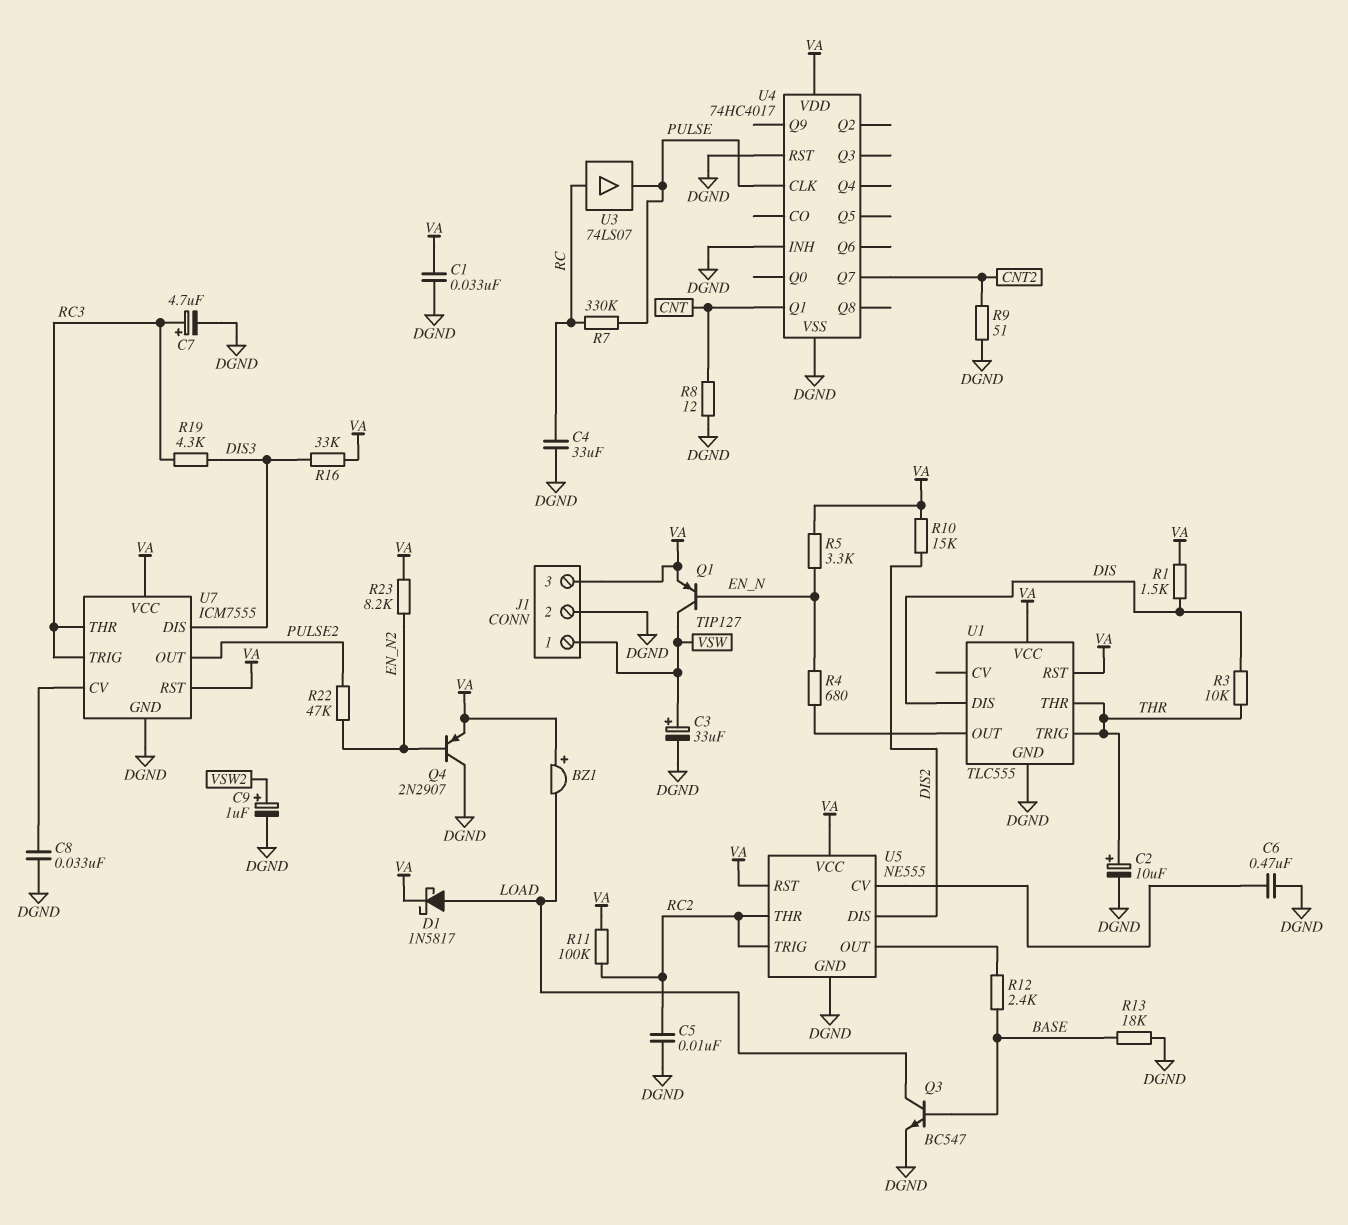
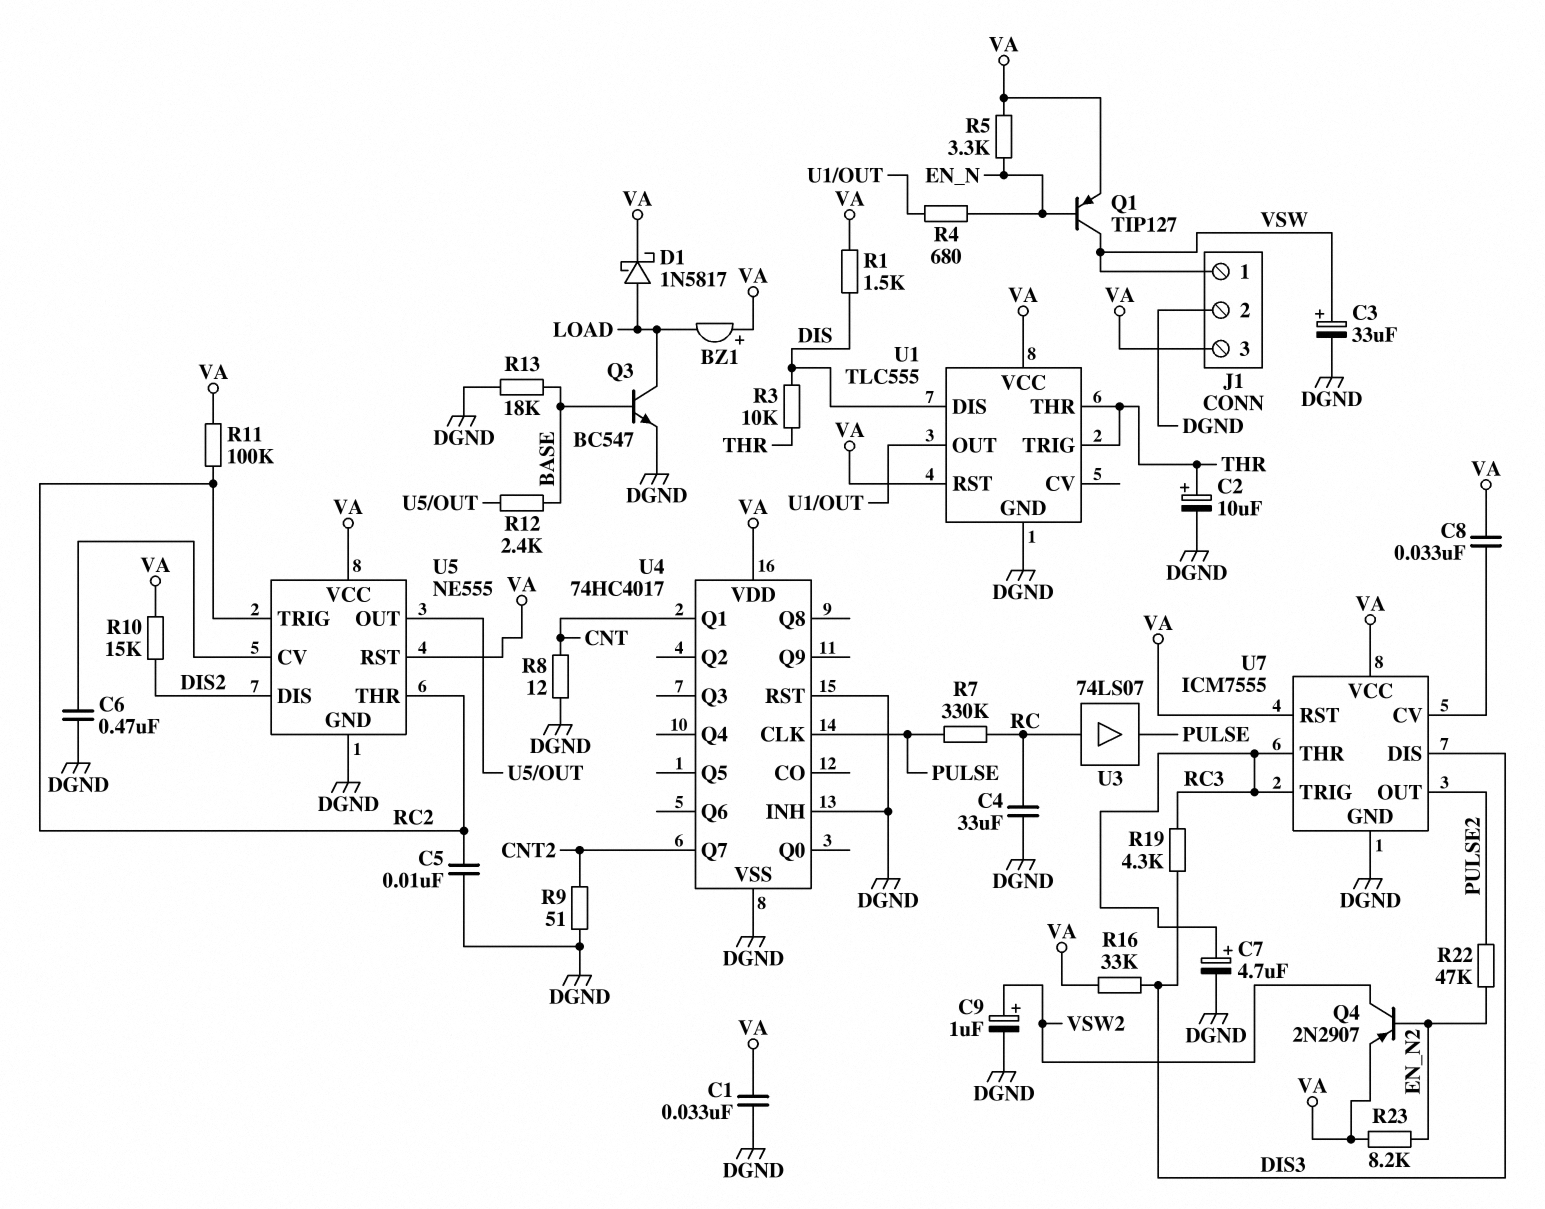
C8: 33nF (DGND, U7/CV) -> 33nF (U7/CV, VA)
Q4: PNP 2N2907 (B EN_N2, C DGND, E VA) -> PNP 2N2907 (B EN_N2, C VSW2, E VA)

